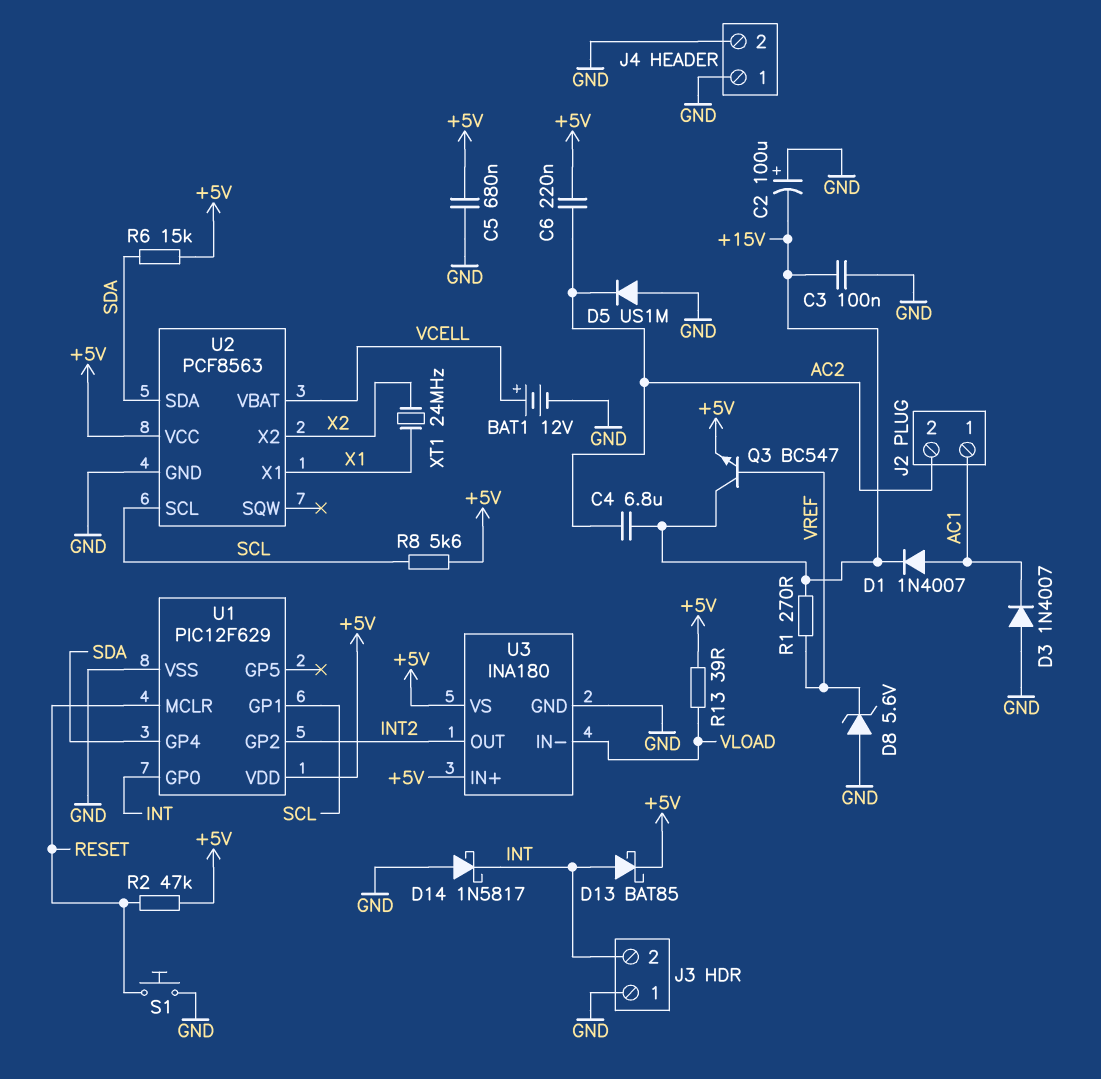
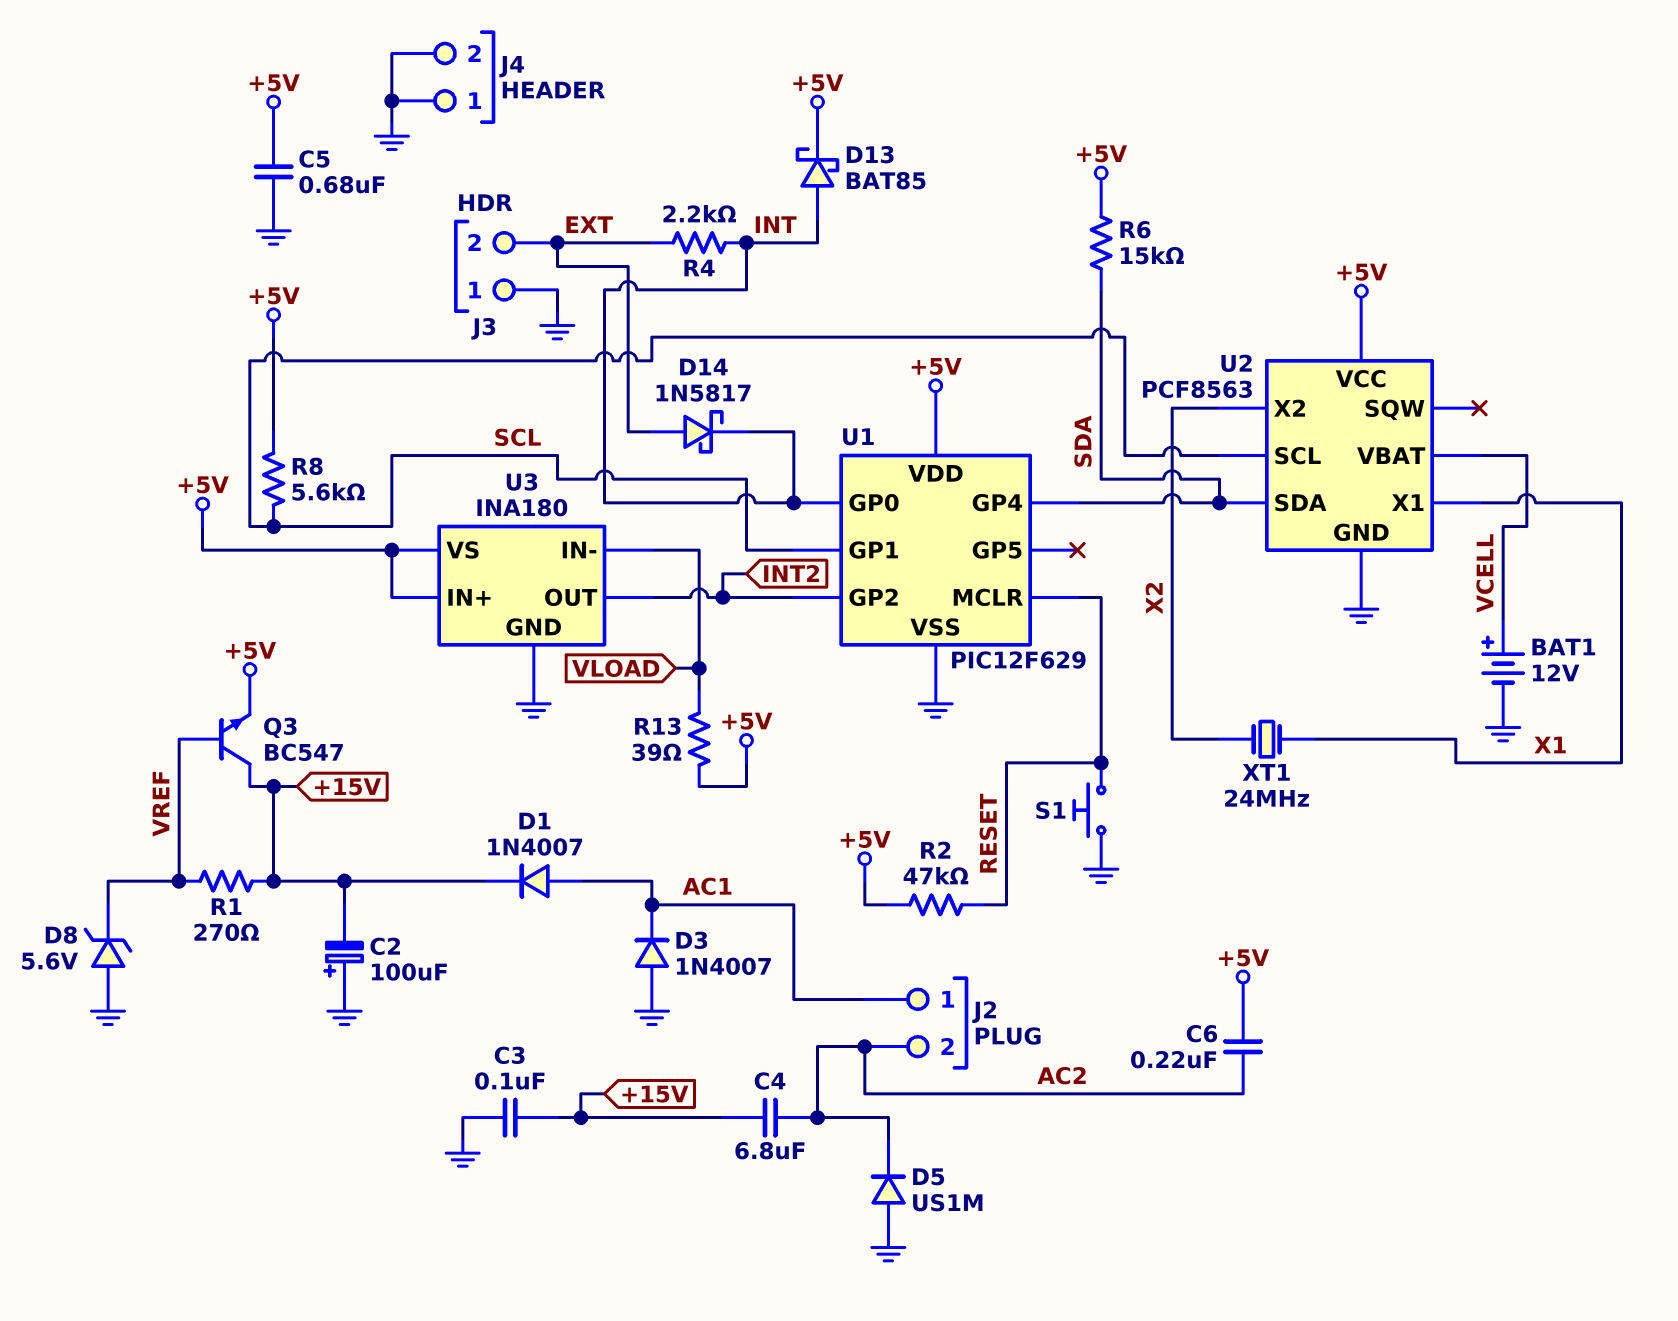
D14: schottky 1N5817 (A GND, K INT) -> schottky 1N5817 (A EXT, K INT)
J3 pin 2: INT -> EXT
R4: none -> 2.2k (EXT, INT)

